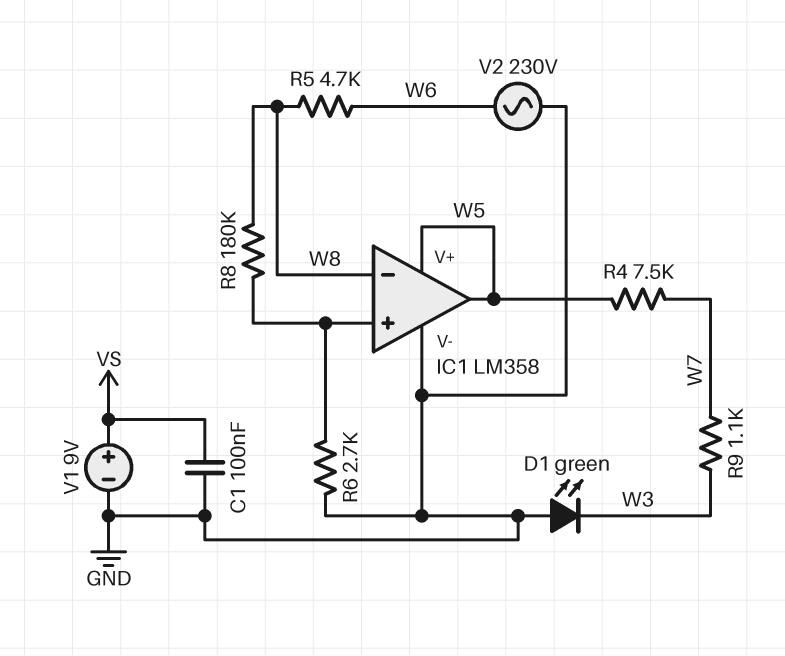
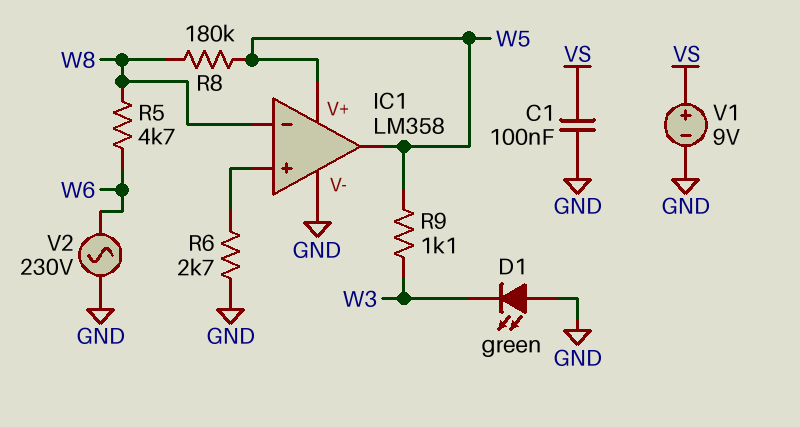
R4: 7.5k (W5, W7) -> none
R8: 180k (IC1/in+, W8) -> 180k (W5, W8)
R9: 1.1k (W3, W7) -> 1.1k (W3, W5)

